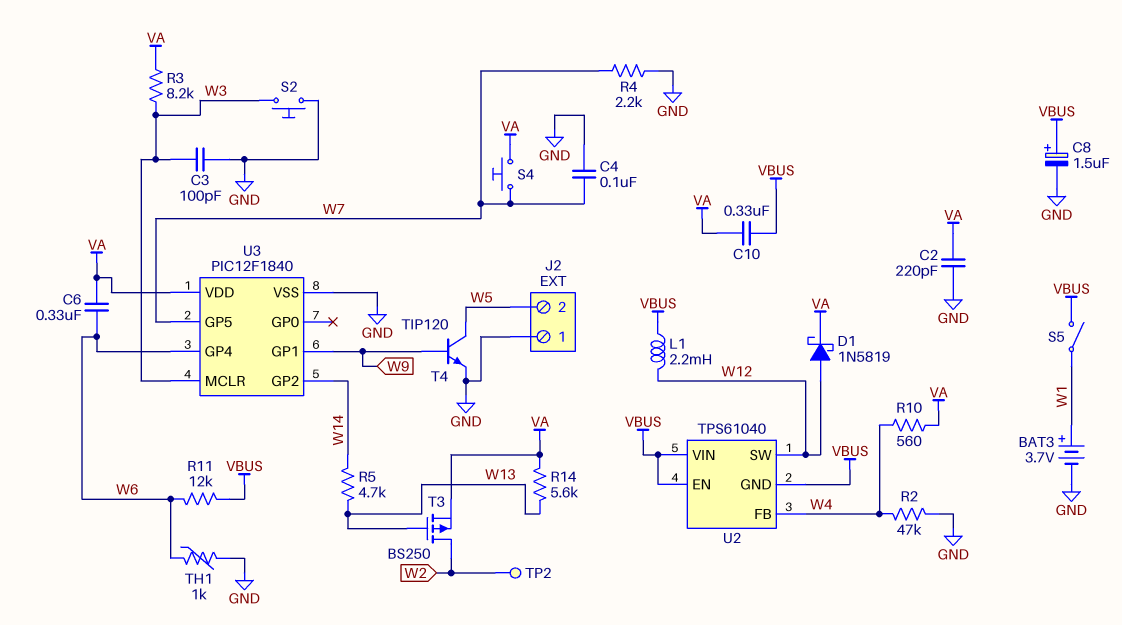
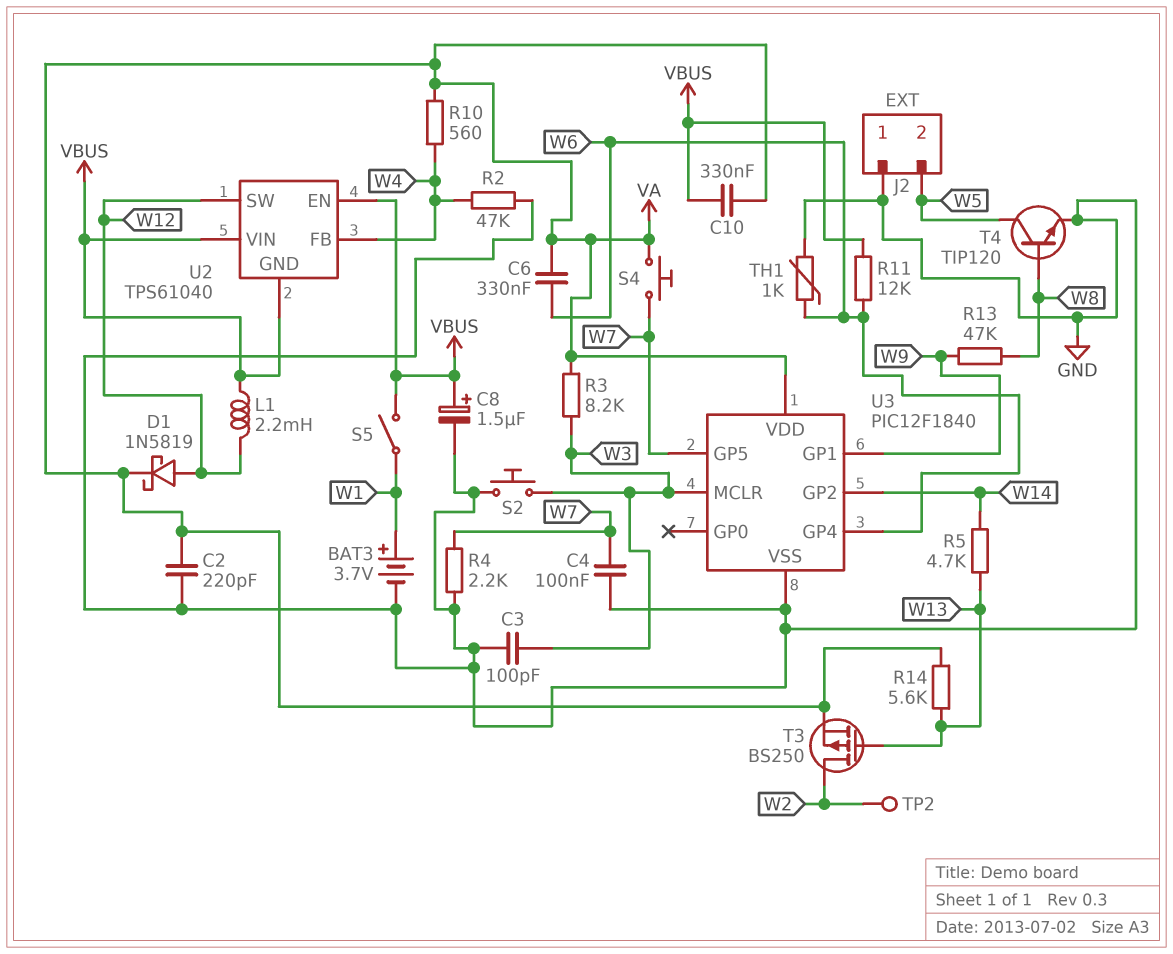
R13: none -> 47k (W8, W9)
T4: NPN TIP120 (B W9, C W5, E GND) -> NPN TIP120 (B W8, C W5, E GND)

